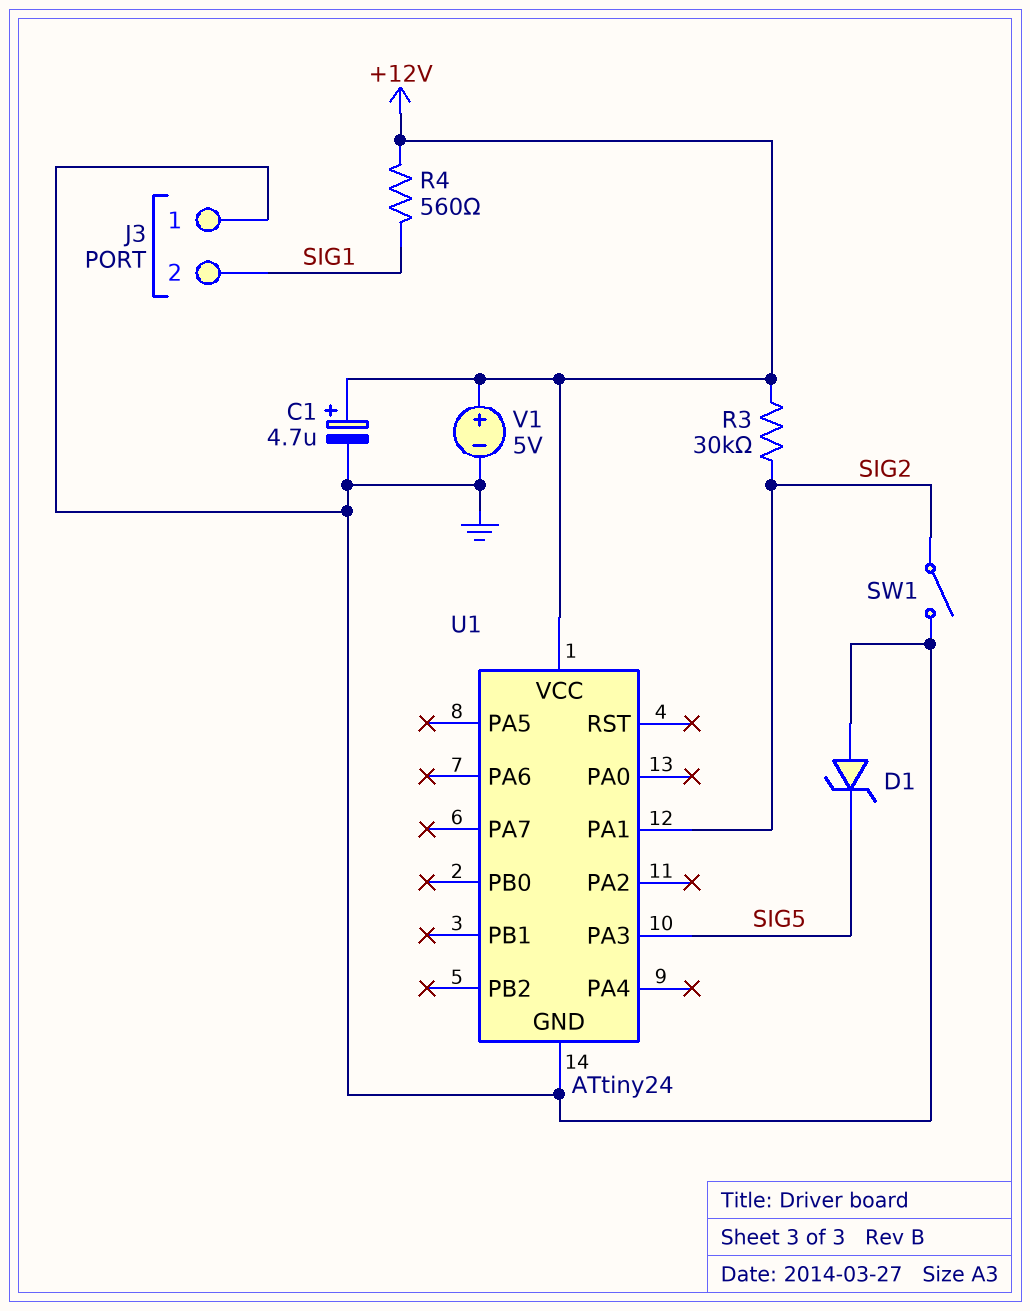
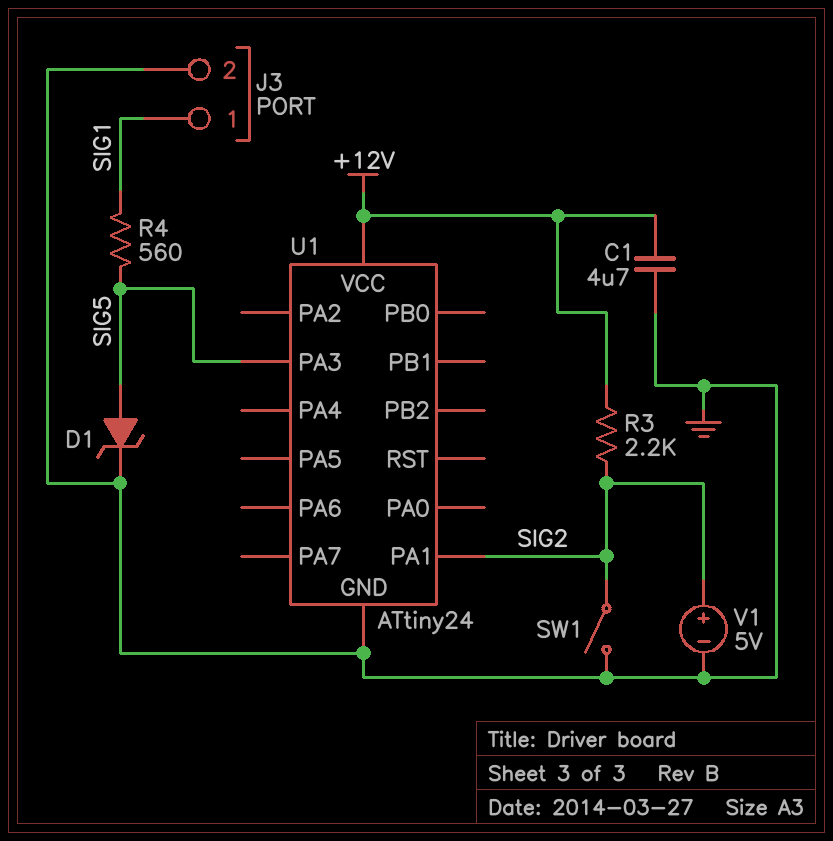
C1: 4.7uF (plus +12V, minus GND) -> 4.7uF (+12V, GND)
D1: zener (A GND, K SIG5) -> zener (A SIG5, K GND)
J3 pin 1: GND -> SIG1
J3 pin 2: SIG1 -> GND
R3: 30k (+12V, SIG2) -> 2.2k (+12V, SIG2)
R4: 560 (+12V, SIG1) -> 560 (SIG1, SIG5)
V1: 5V (plus +12V, minus GND) -> 5V (plus SIG2, minus GND)

